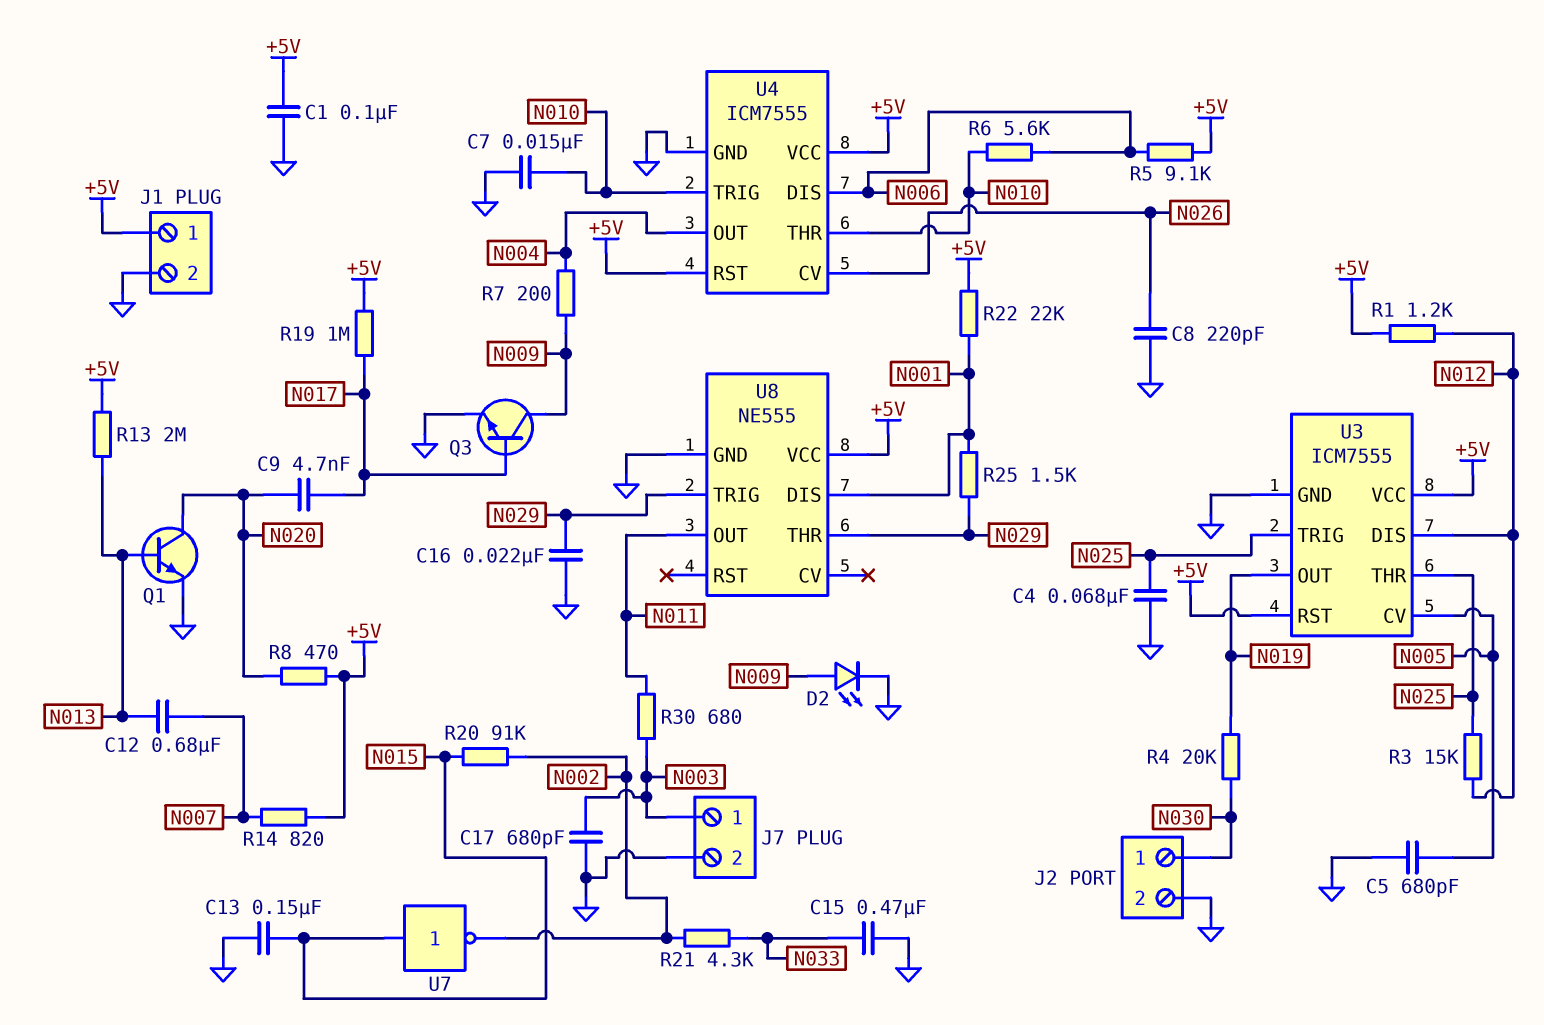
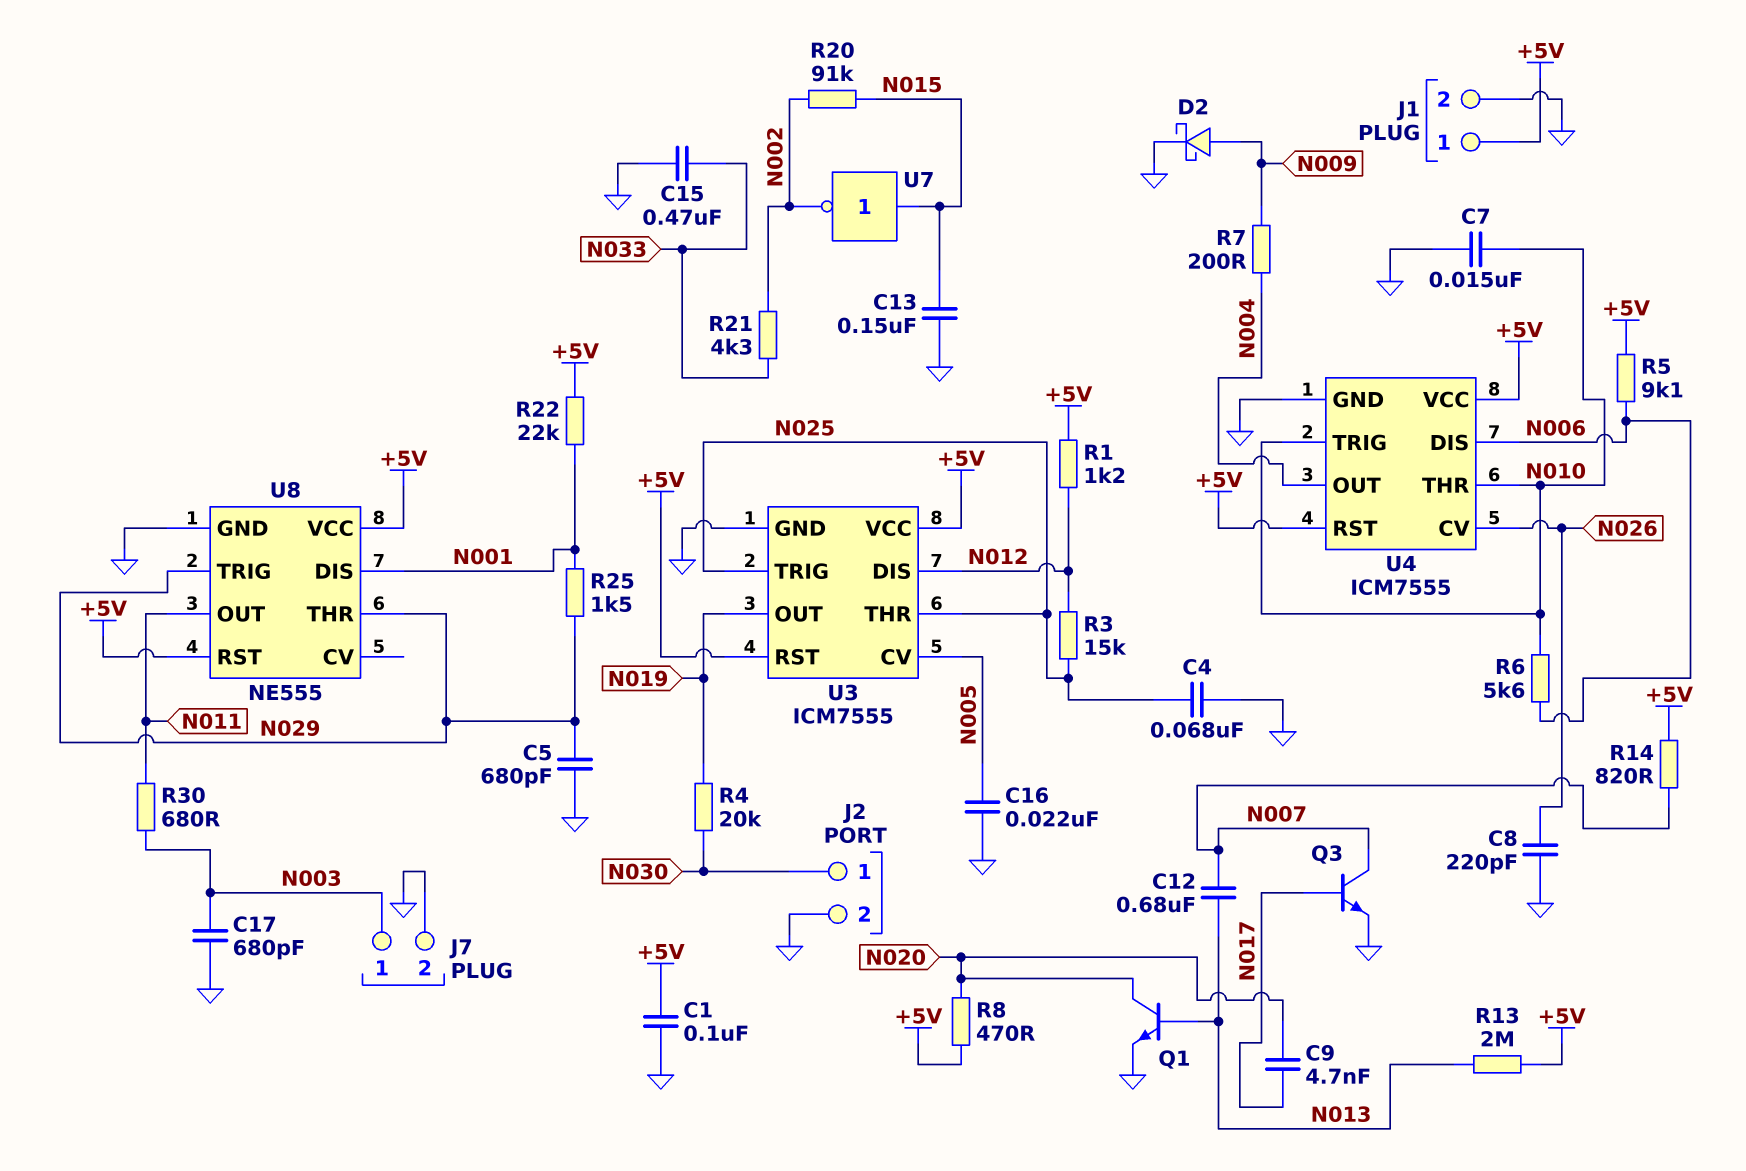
C5: 680pF (GND, N005) -> 680pF (GND, N029)
C16: 22nF (GND, N029) -> 22nF (GND, N005)
D2: LED (A N009, K GND) -> schottky (A N009, K GND)
Q3: NPN (B N017, C N009, E GND) -> NPN (B N017, C N007, E GND)
R19: 1M (+5V, N017) -> none
U8 pin RST: none -> +5V

